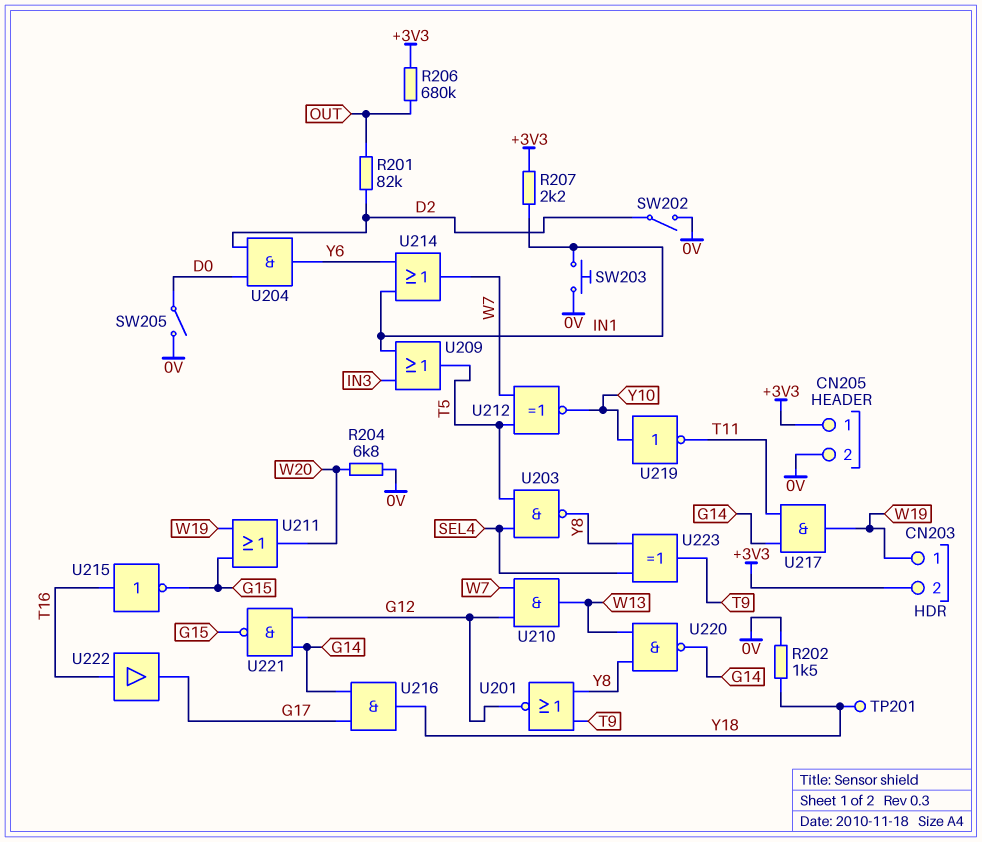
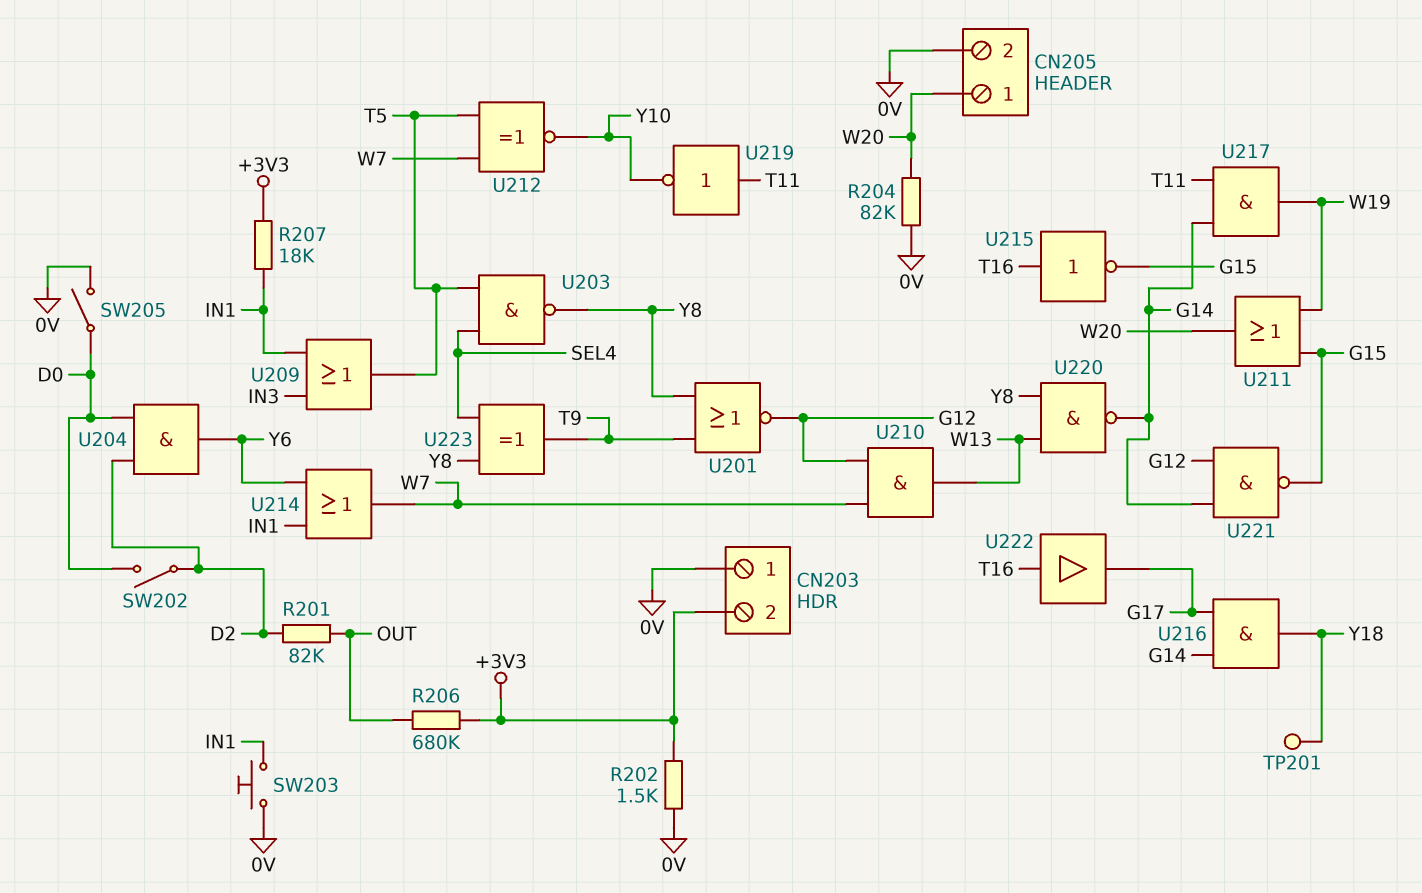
CN203 pin 1: W19 -> 0V
CN205 pin 1: +3V3 -> W20
R202: 1.5k (0V, Y18) -> 1.5k (+3V3, 0V)
R204: 6.8k (0V, W20) -> 82k (0V, W20)
R207: 2.2k (+3V3, IN1) -> 18k (+3V3, IN1)
SW202: switch (0V, D2) -> switch (D0, D2)
U219: NOT (in Y10, out T11) -> NOT (in T11, out Y10)

